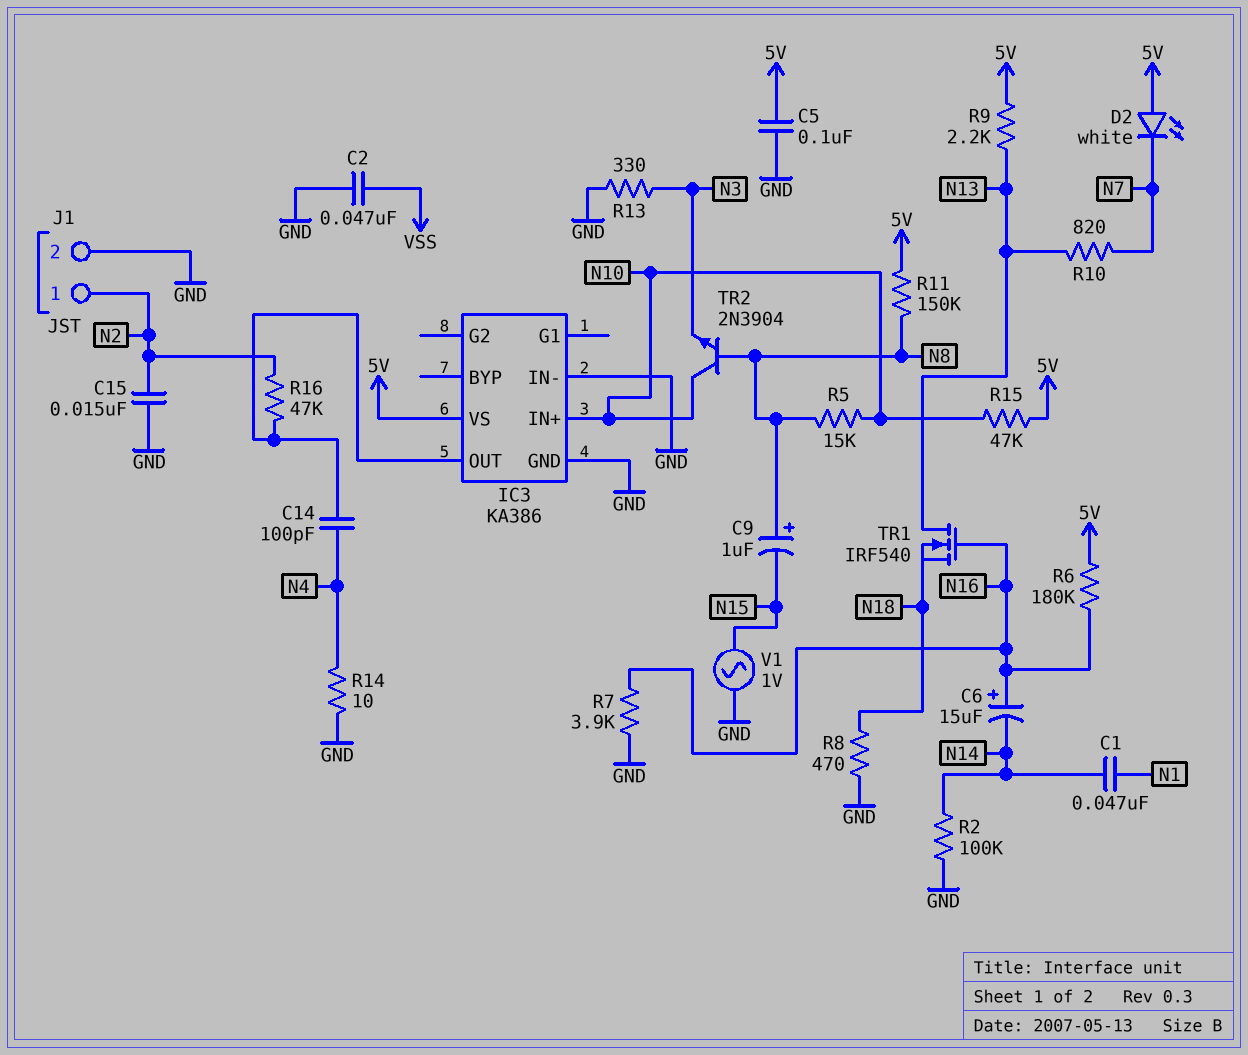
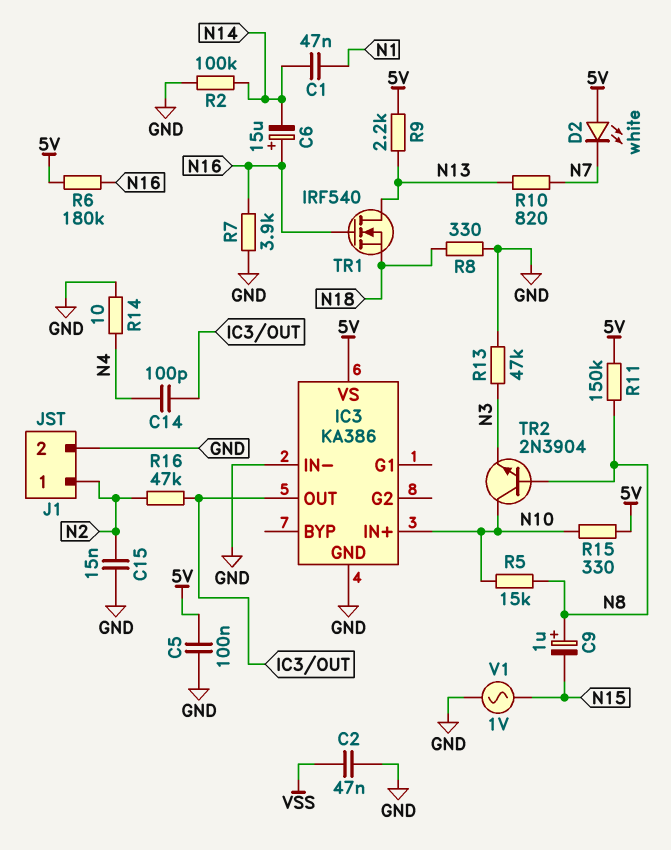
R8: 470 (GND, N18) -> 330 (GND, N18)
R13: 330 (GND, N3) -> 47k (GND, N3)
R15: 47k (5V, N10) -> 330 (5V, N10)

